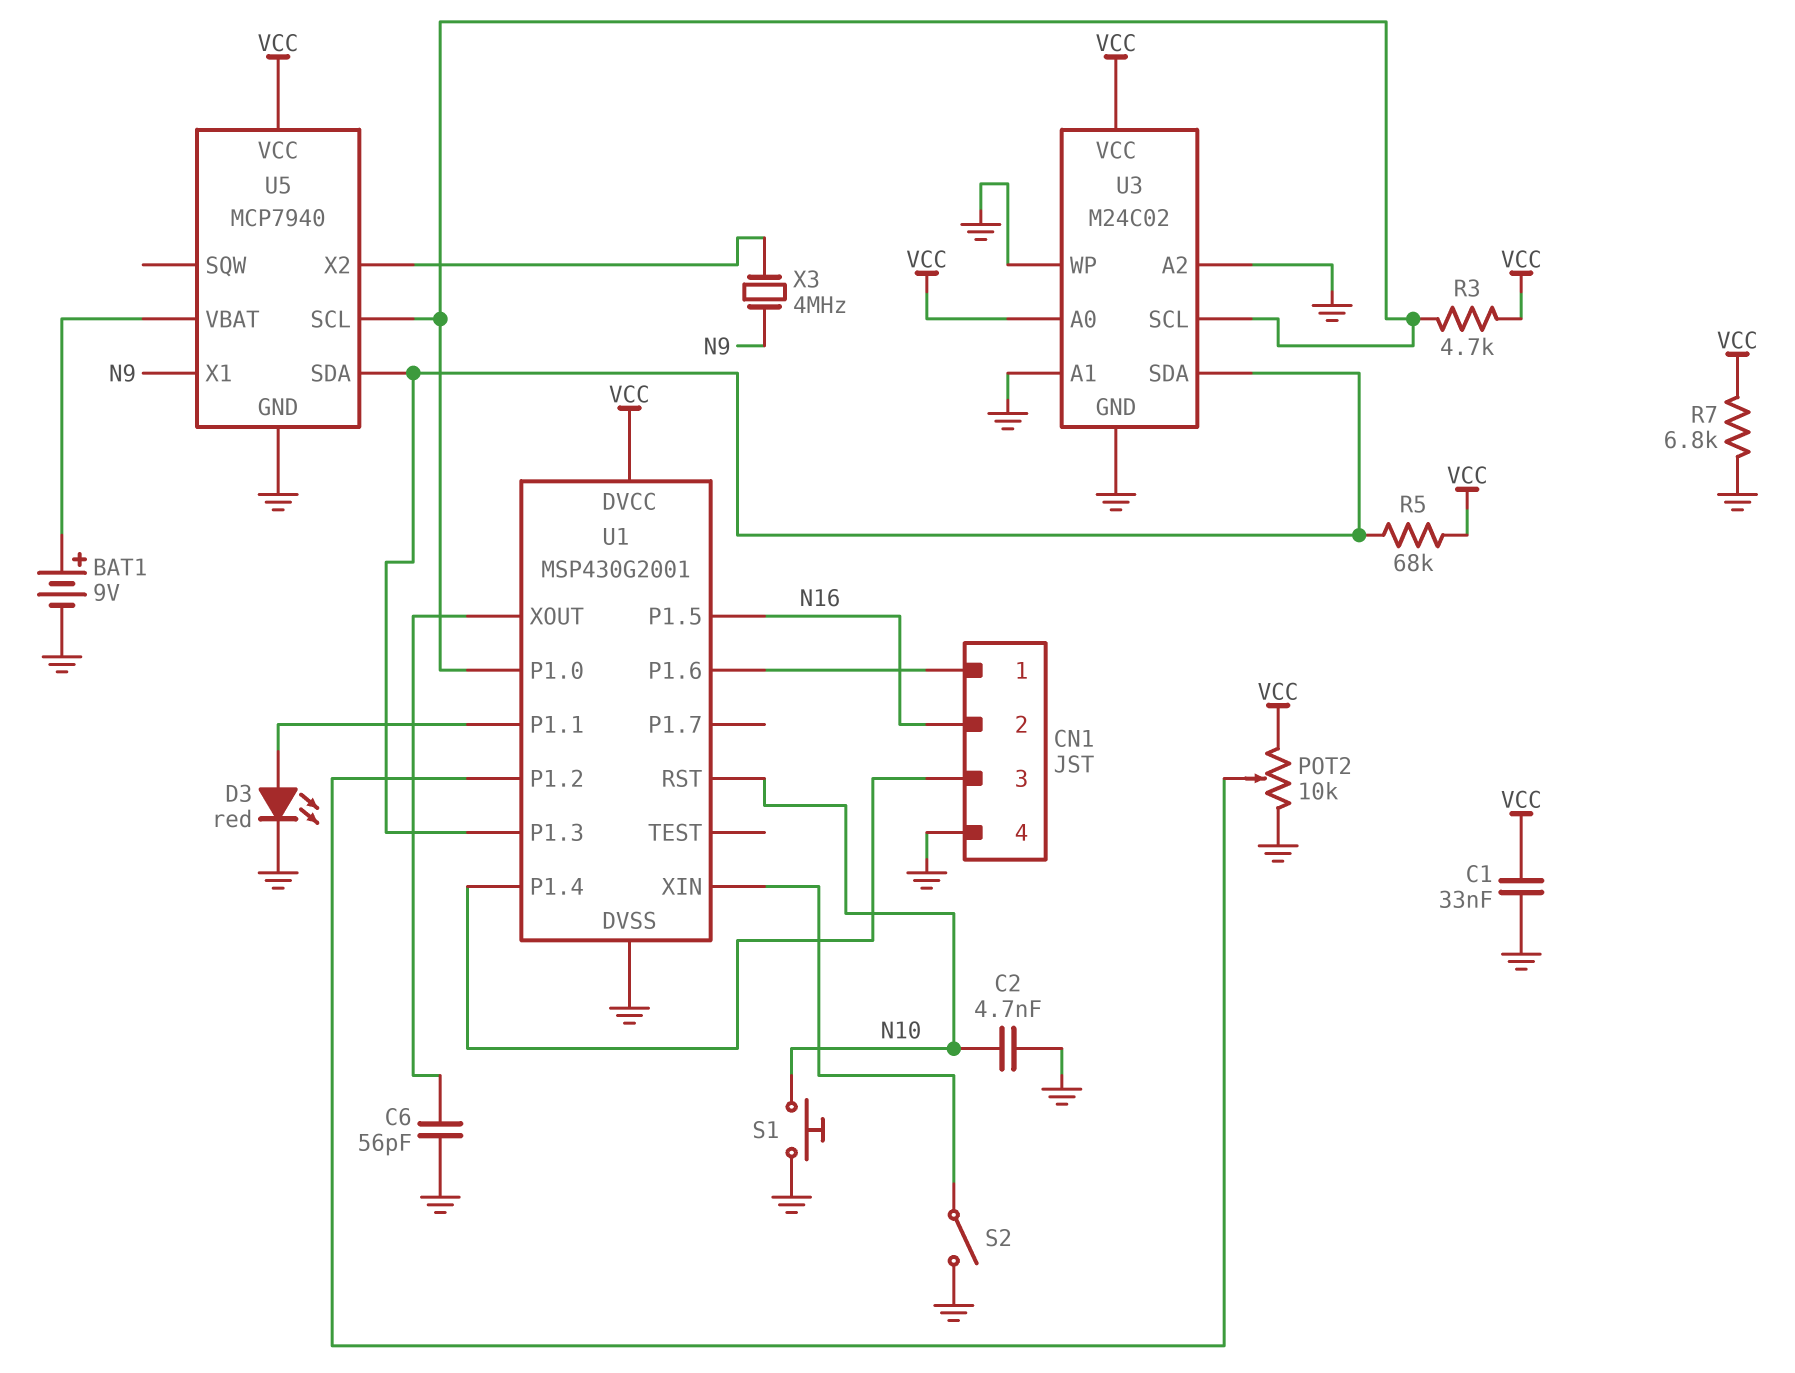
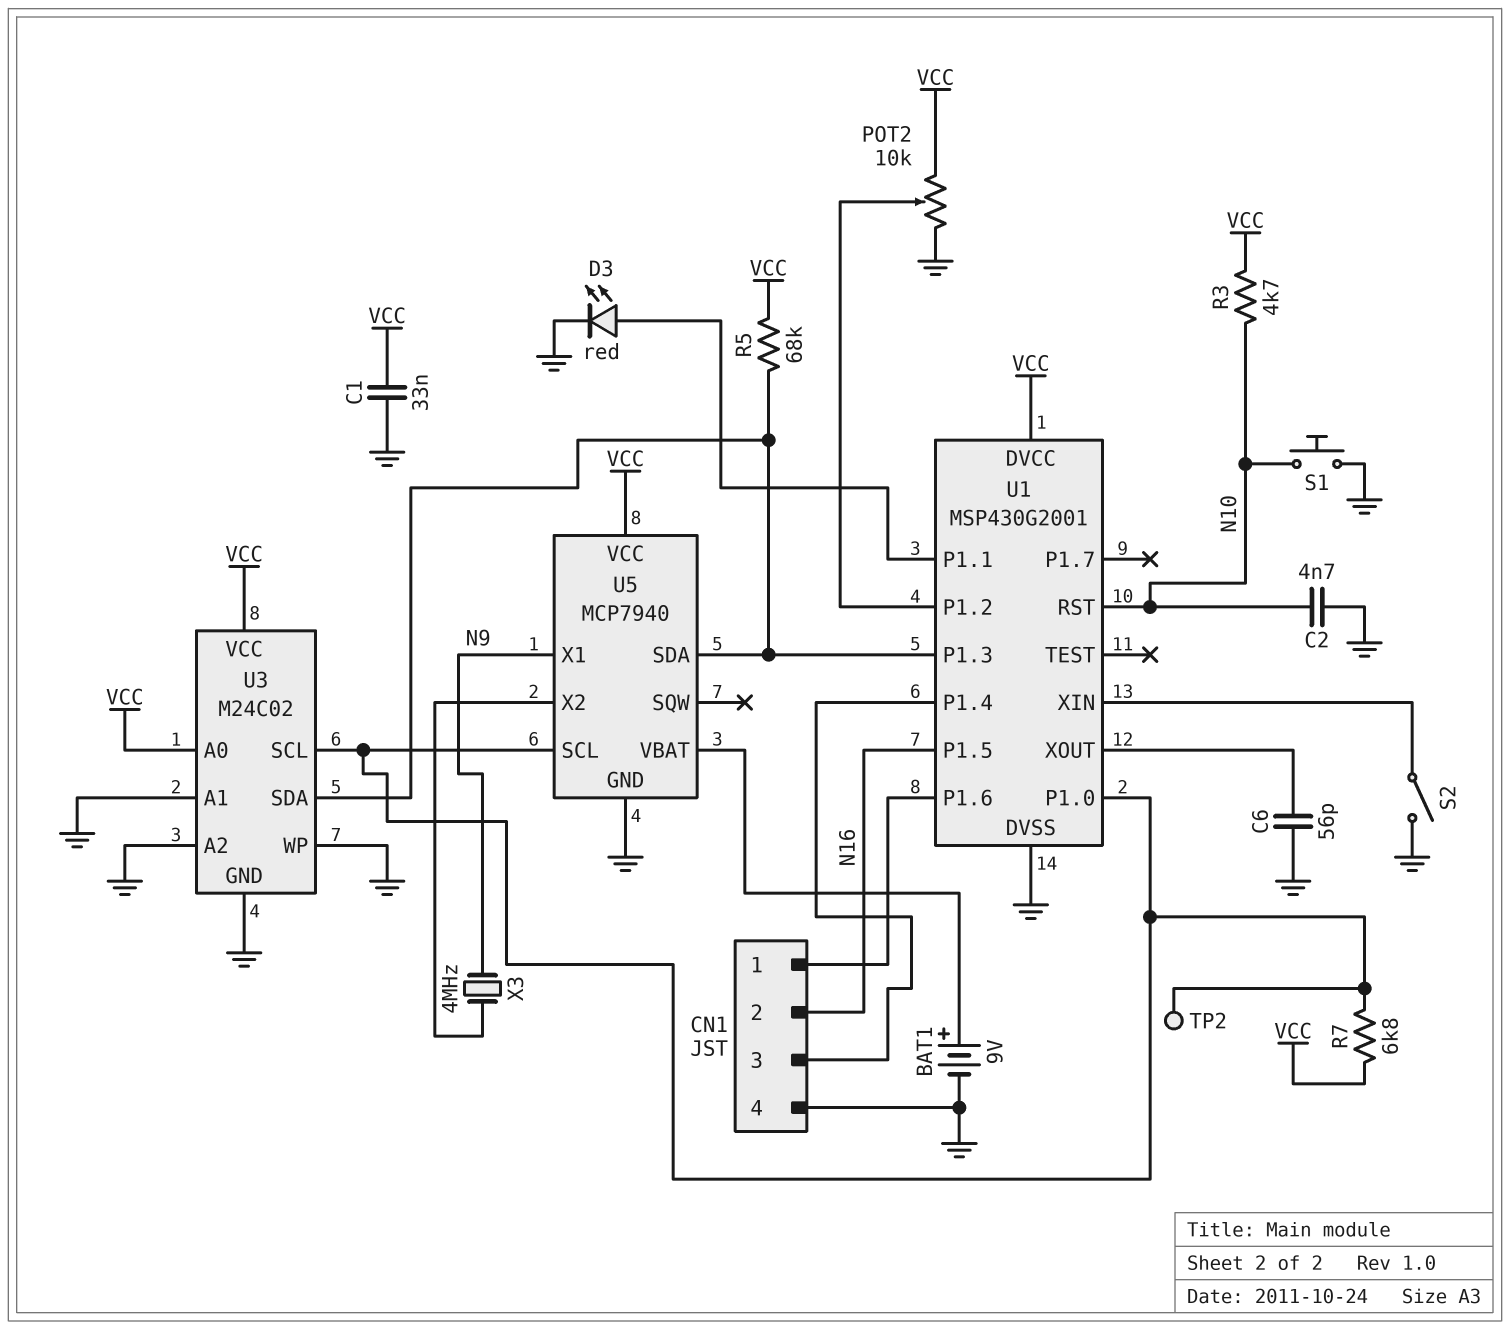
R3: 4.7k (U1/P1.0, VCC) -> 4.7k (N10, VCC)
R7: 6.8k (GND, VCC) -> 6.8k (U1/P1.0, VCC)
TP2: none -> test point (U1/P1.0)

